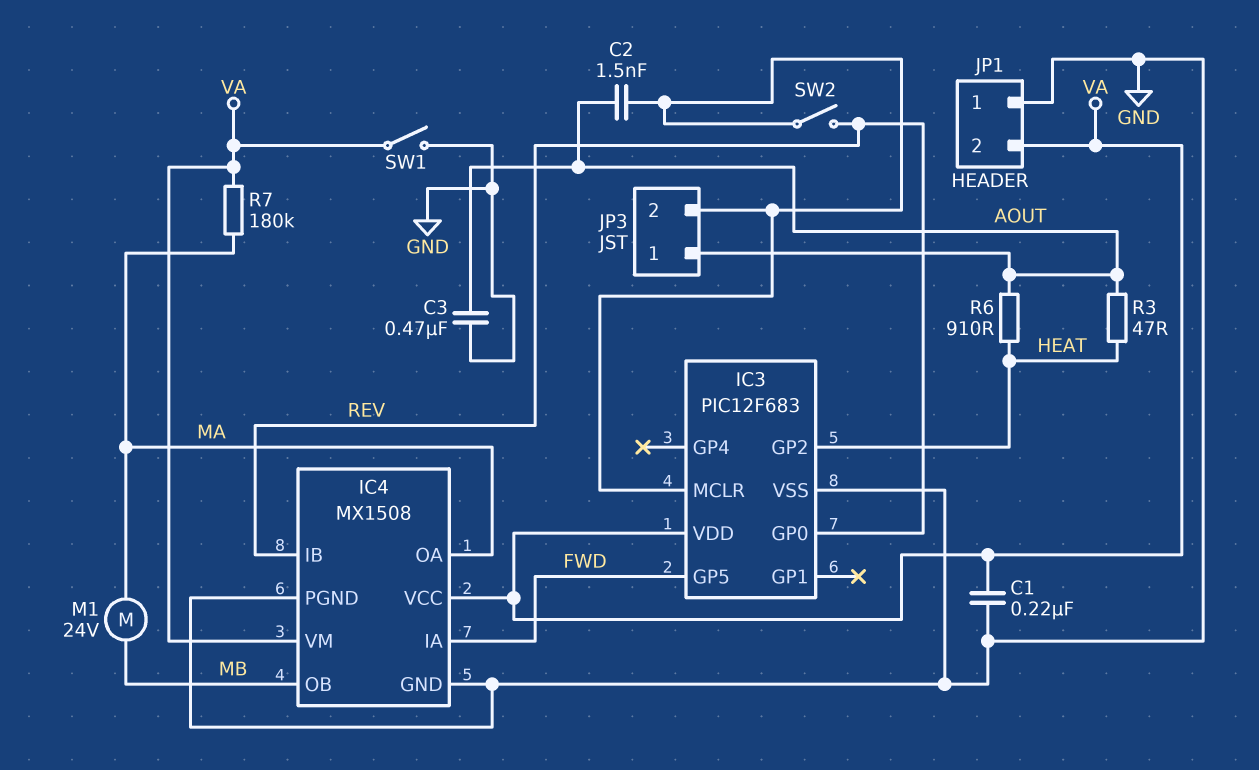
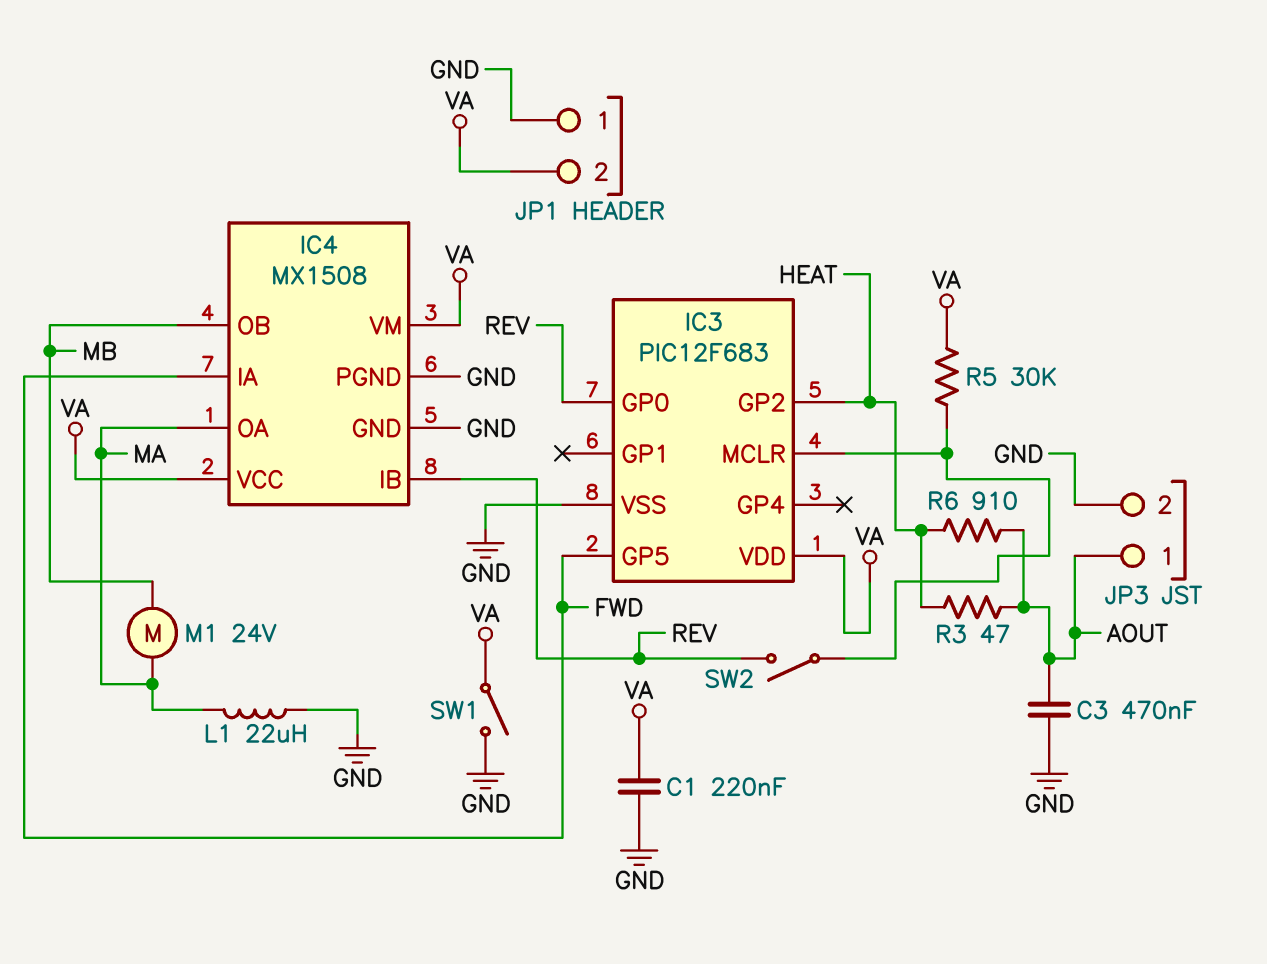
C2: 1.5nF (AOUT, IC3/MCLR) -> none
JP3 pin 2: IC3/MCLR -> GND
L1: none -> 22uH (GND, MA)
R5: none -> 30k (IC3/MCLR, VA)
R7: 180k (MA, VA) -> none

